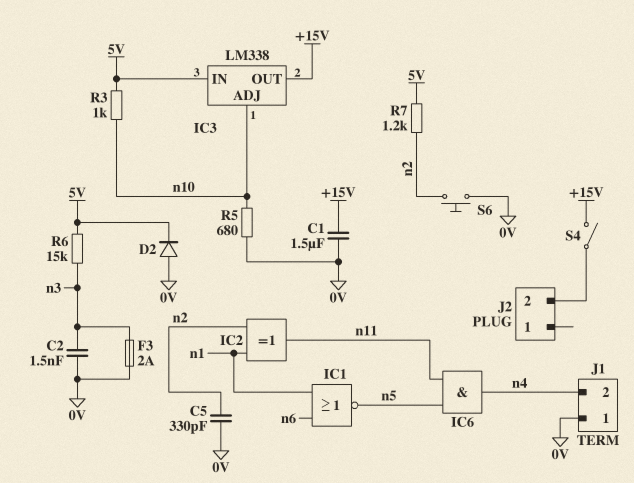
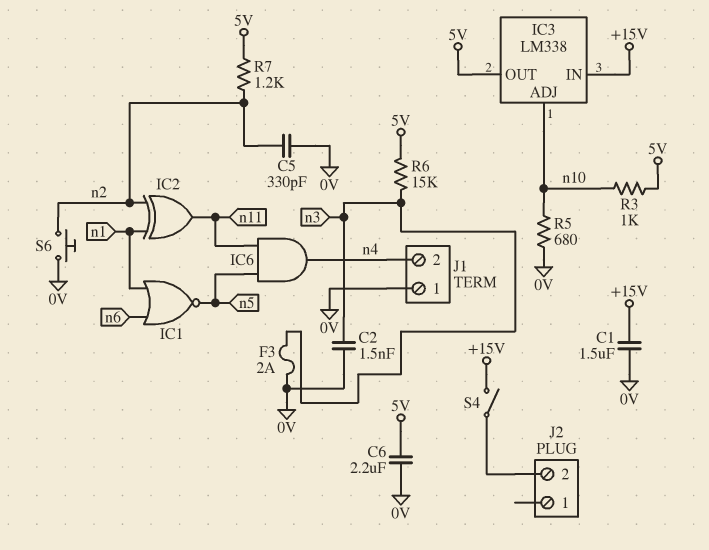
C6: none -> 2.2uF (0V, 5V)
D2: diode (A 0V, K 5V) -> none
IC3 pin IN: 5V -> +15V
IC3 pin OUT: +15V -> 5V

